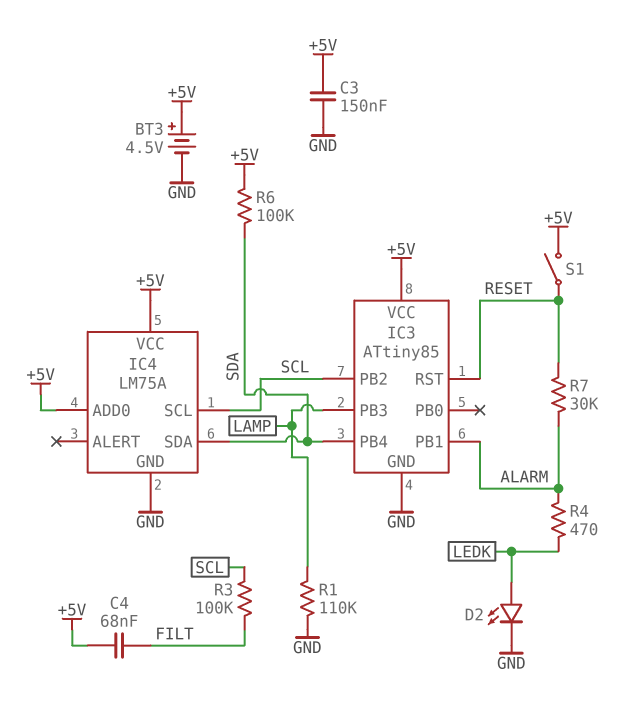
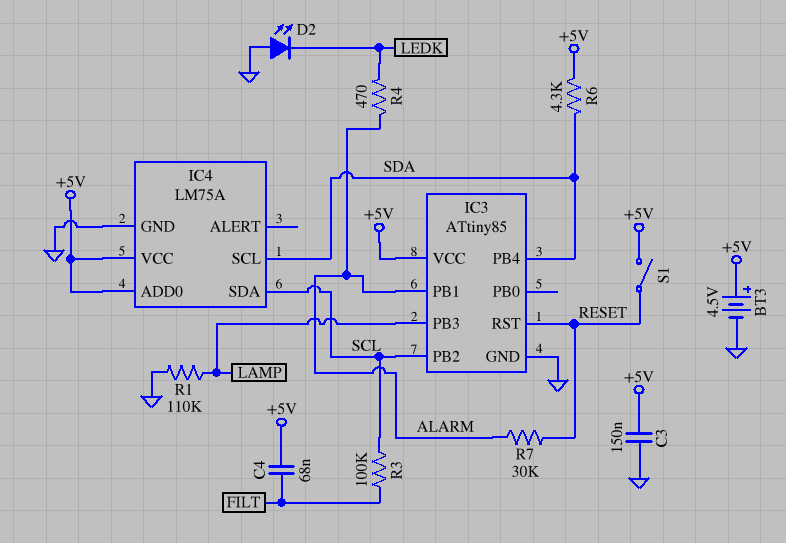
D2: LED (A LEDK, K GND) -> LED (A GND, K LEDK)
IC4 pin SCL: SCL -> SDA
IC4 pin SDA: SDA -> SCL
R6: 100k (+5V, SDA) -> 4.3k (+5V, SDA)

